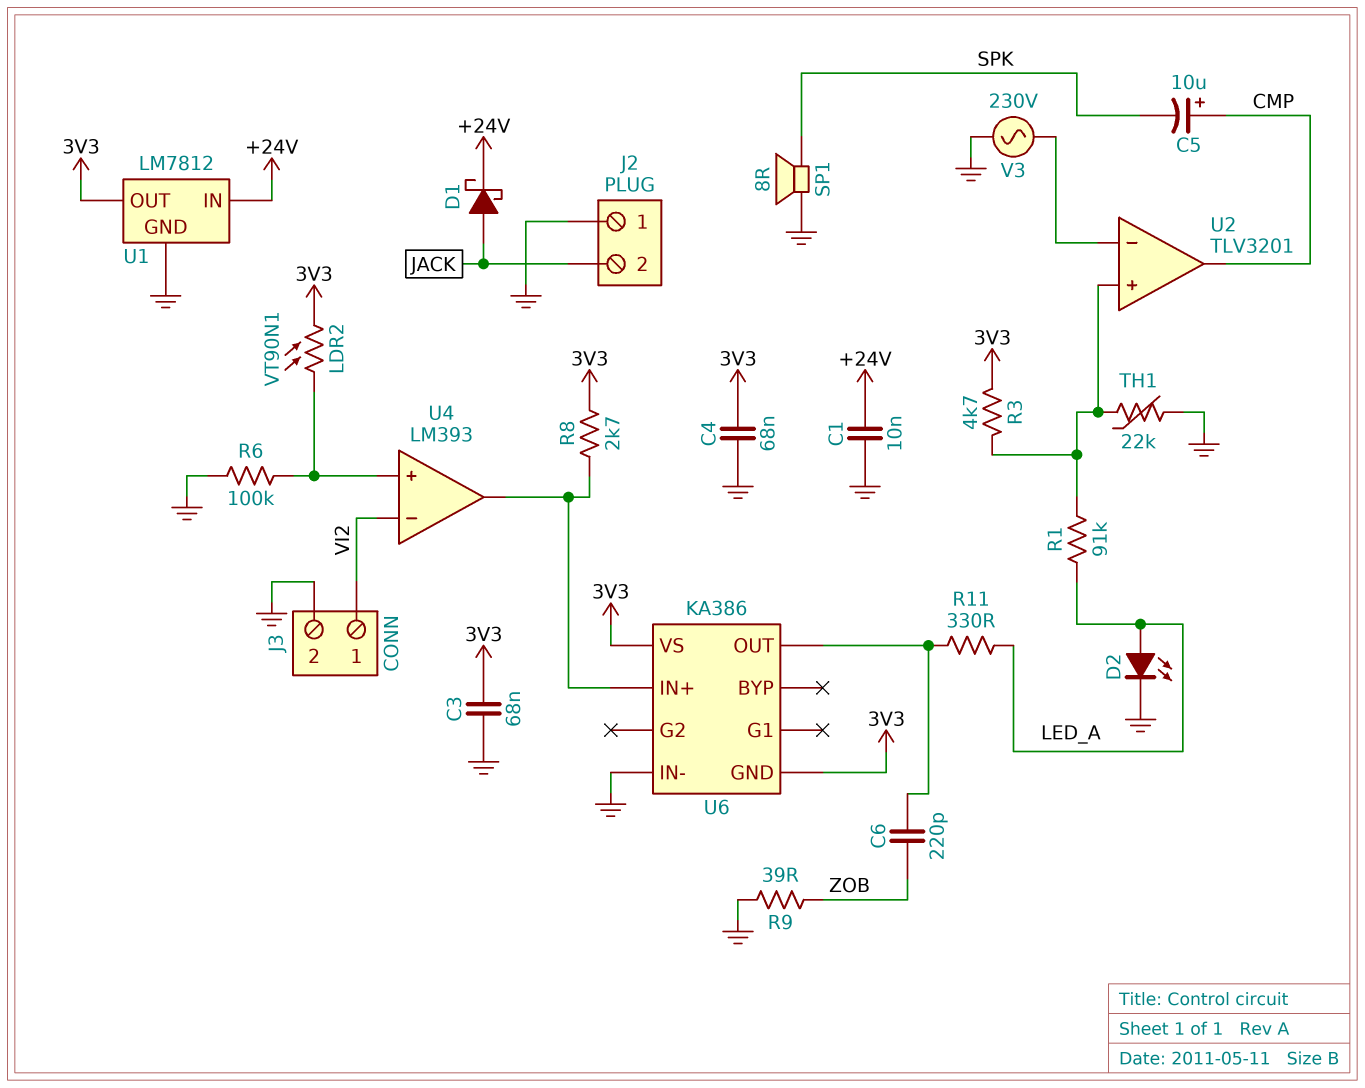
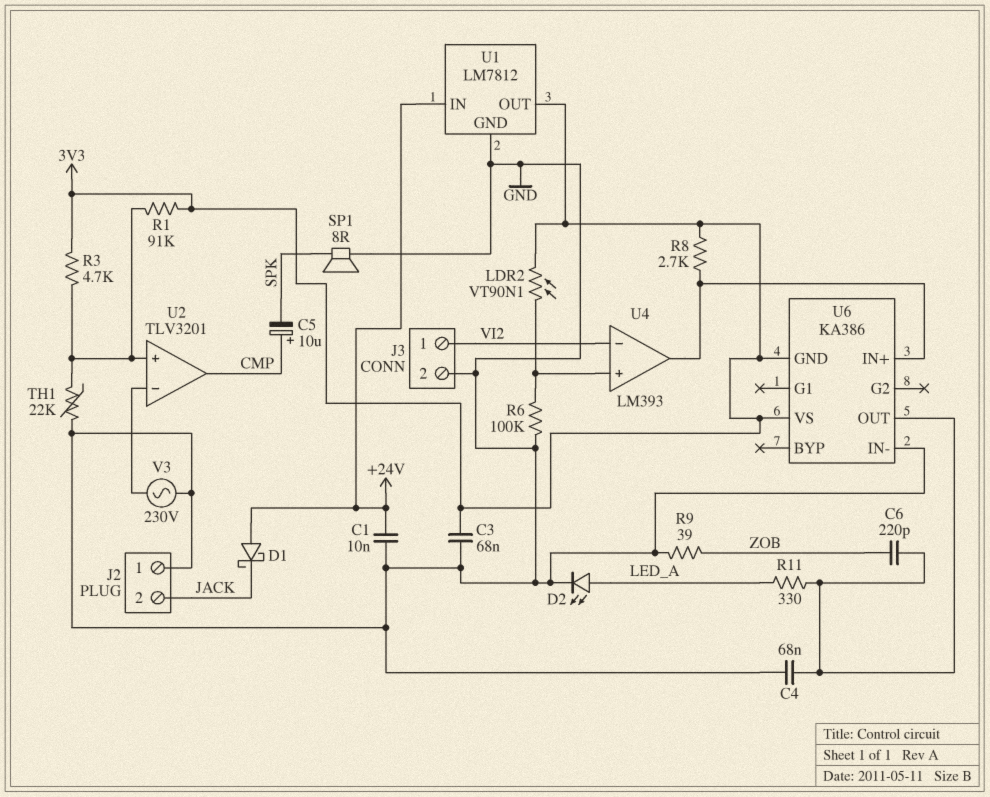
C4: 68nF (3V3, GND) -> 68nF (GND, U6/OUT)
D1: schottky (A JACK, K +24V) -> schottky (A +24V, K JACK)
R1: 91k (LED_A, U2/in+) -> 91k (3V3, U2/in+)

